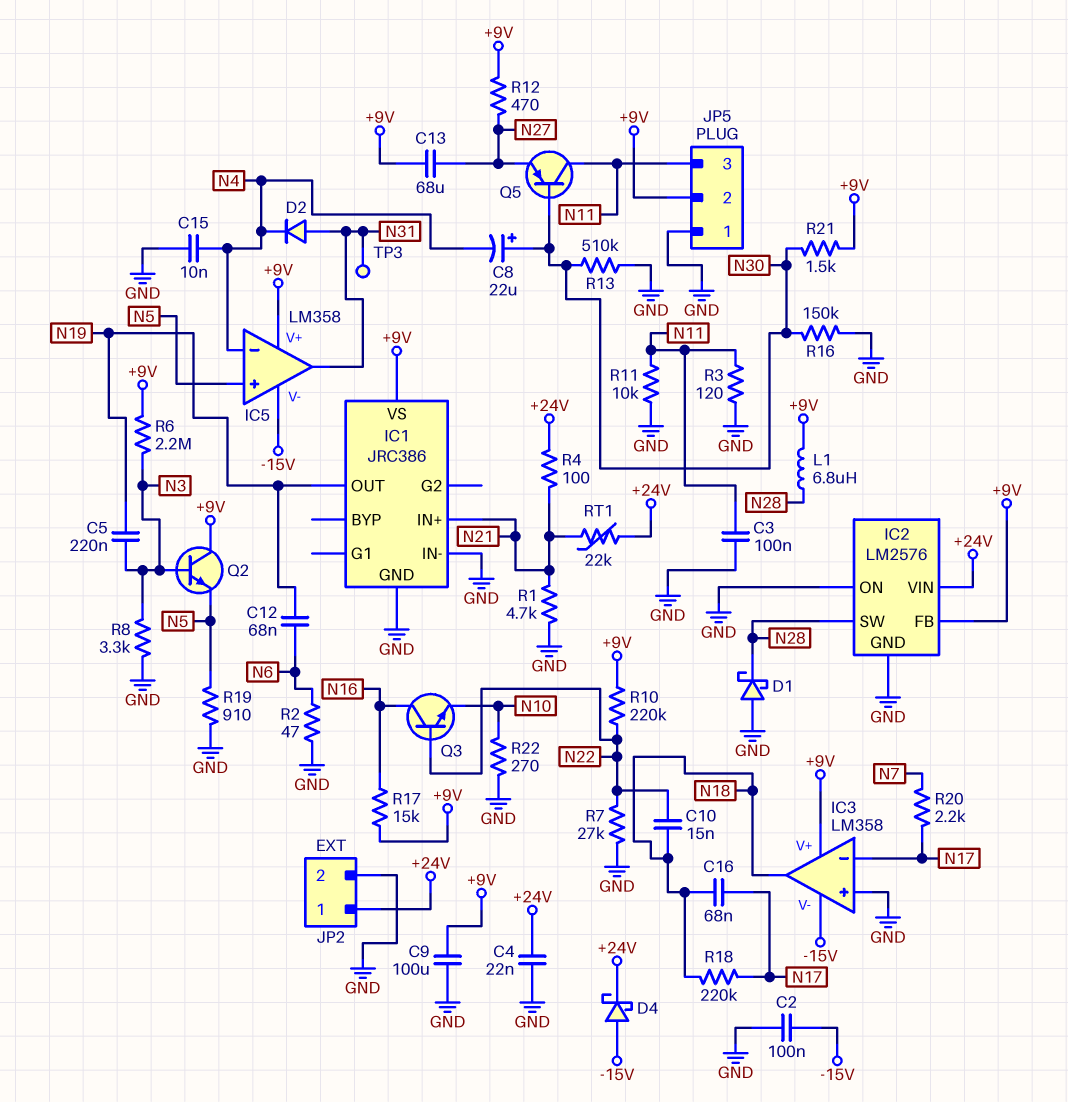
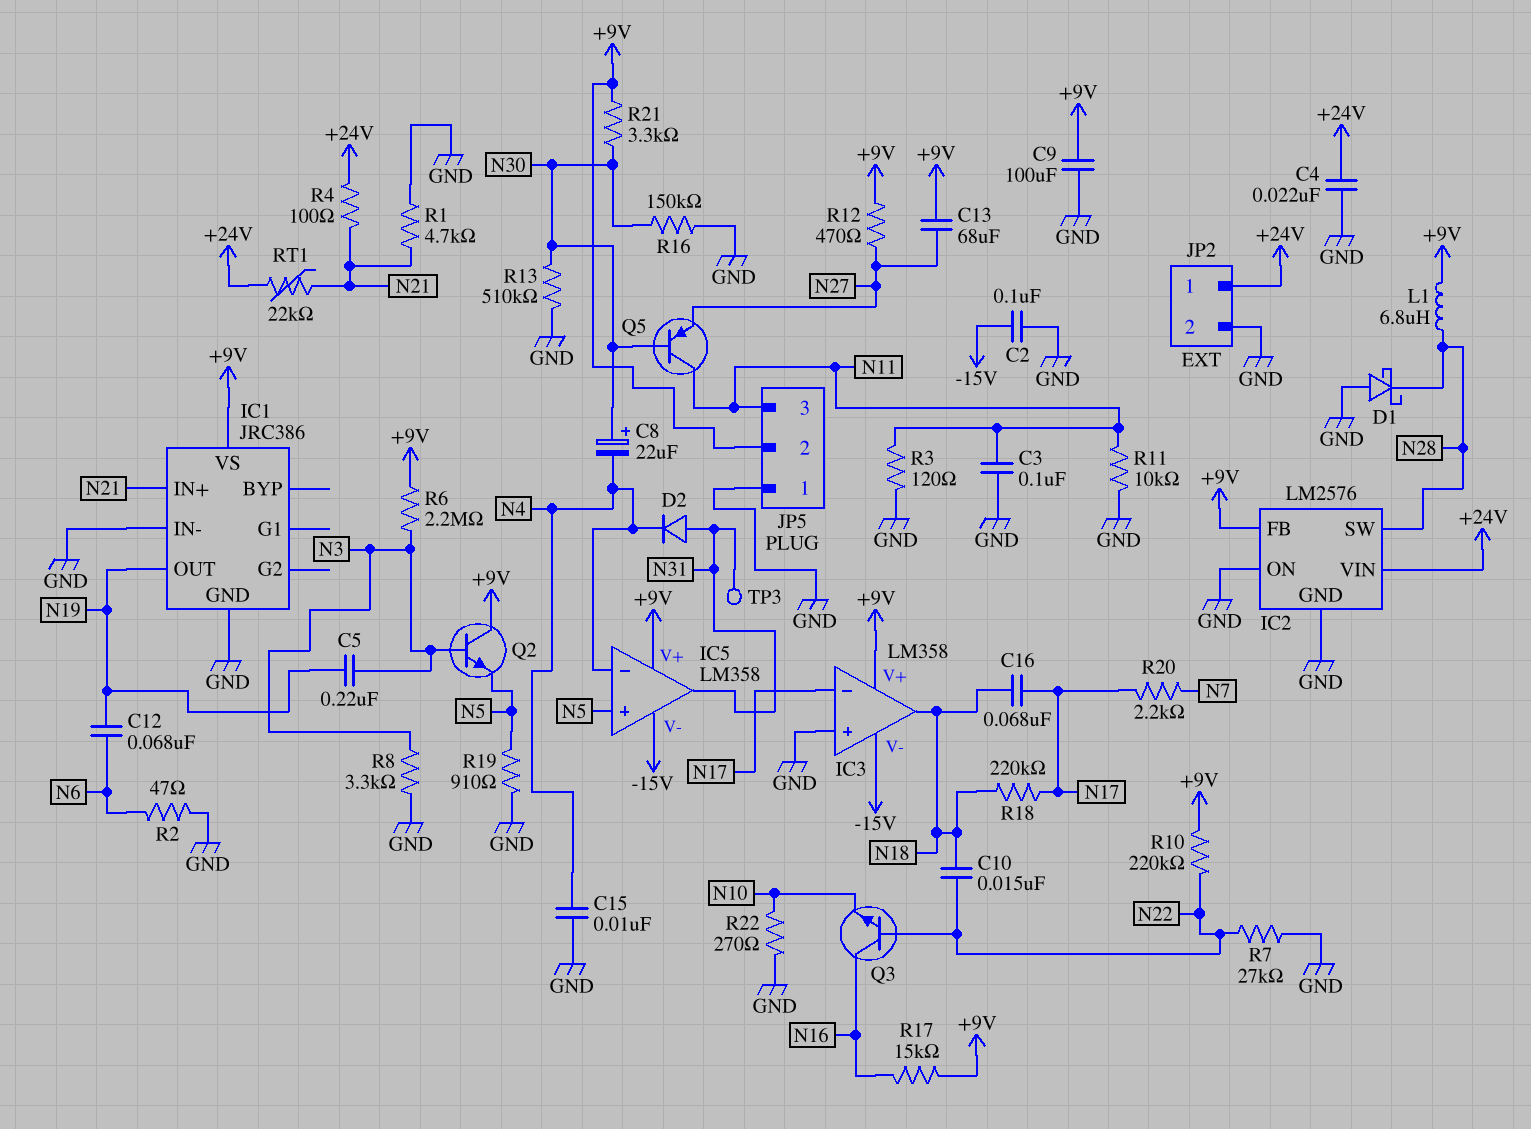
D4: schottky (A -15V, K +24V) -> none
R21: 1.5k (+9V, N30) -> 3.3k (+9V, N30)

